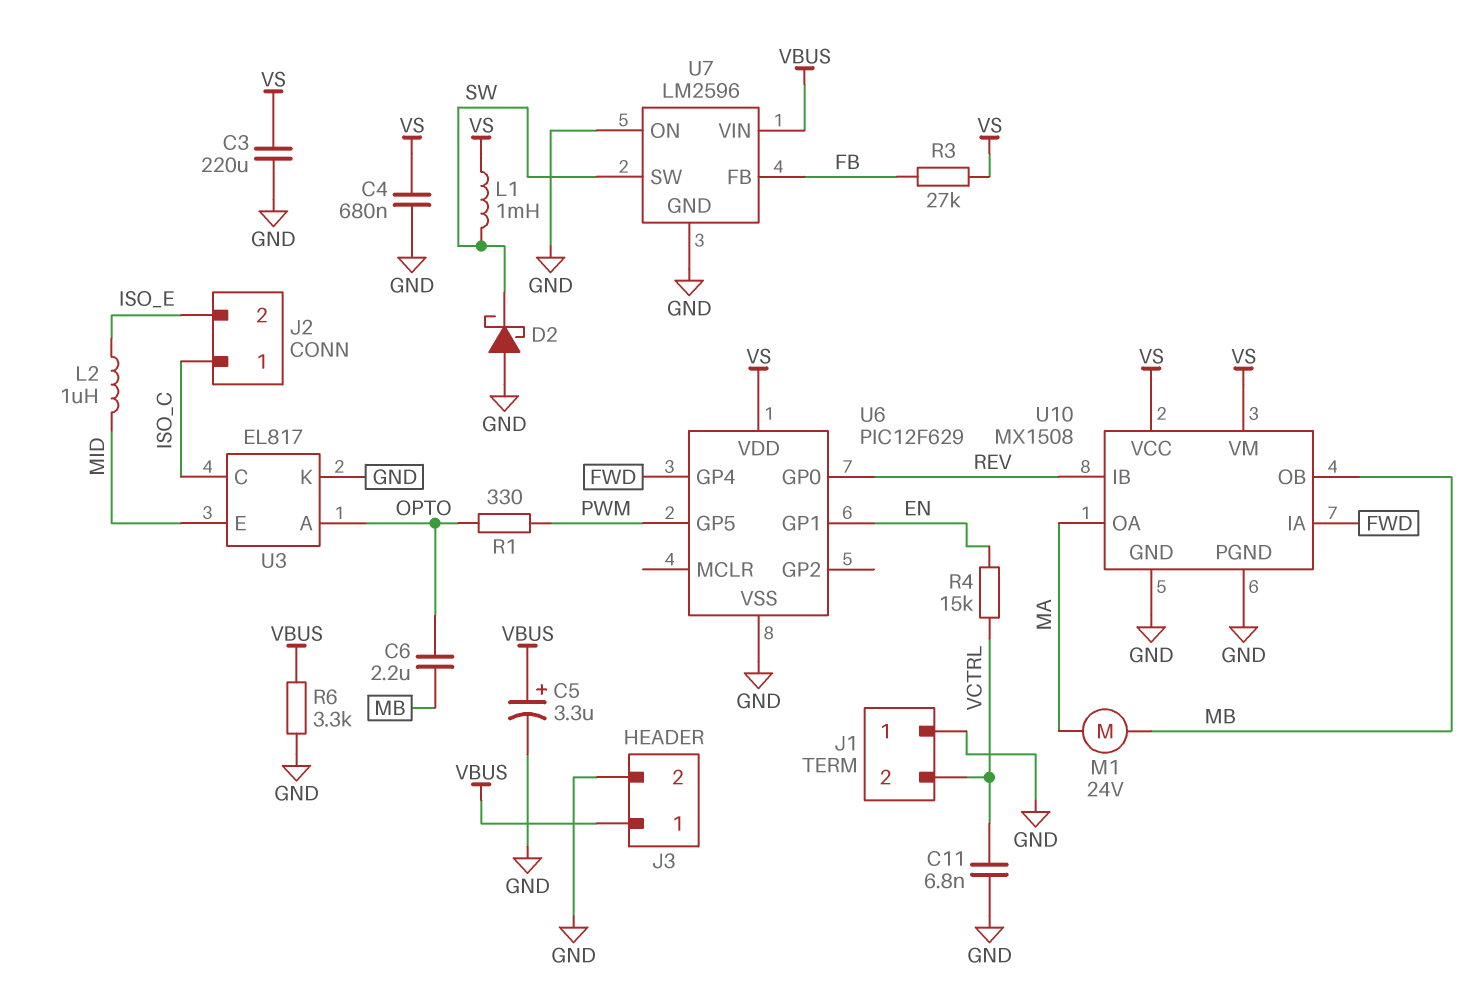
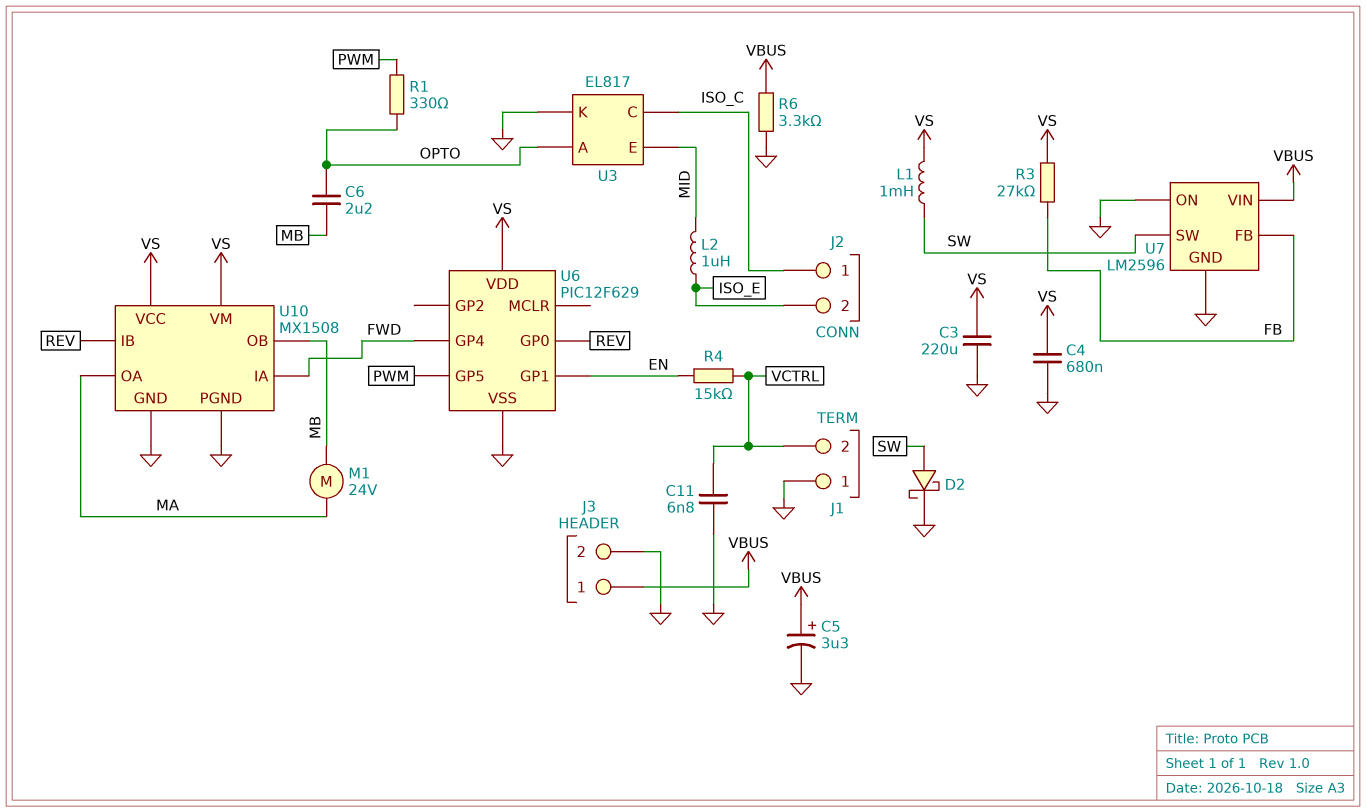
D2: schottky (A GND, K SW) -> schottky (A SW, K GND)

